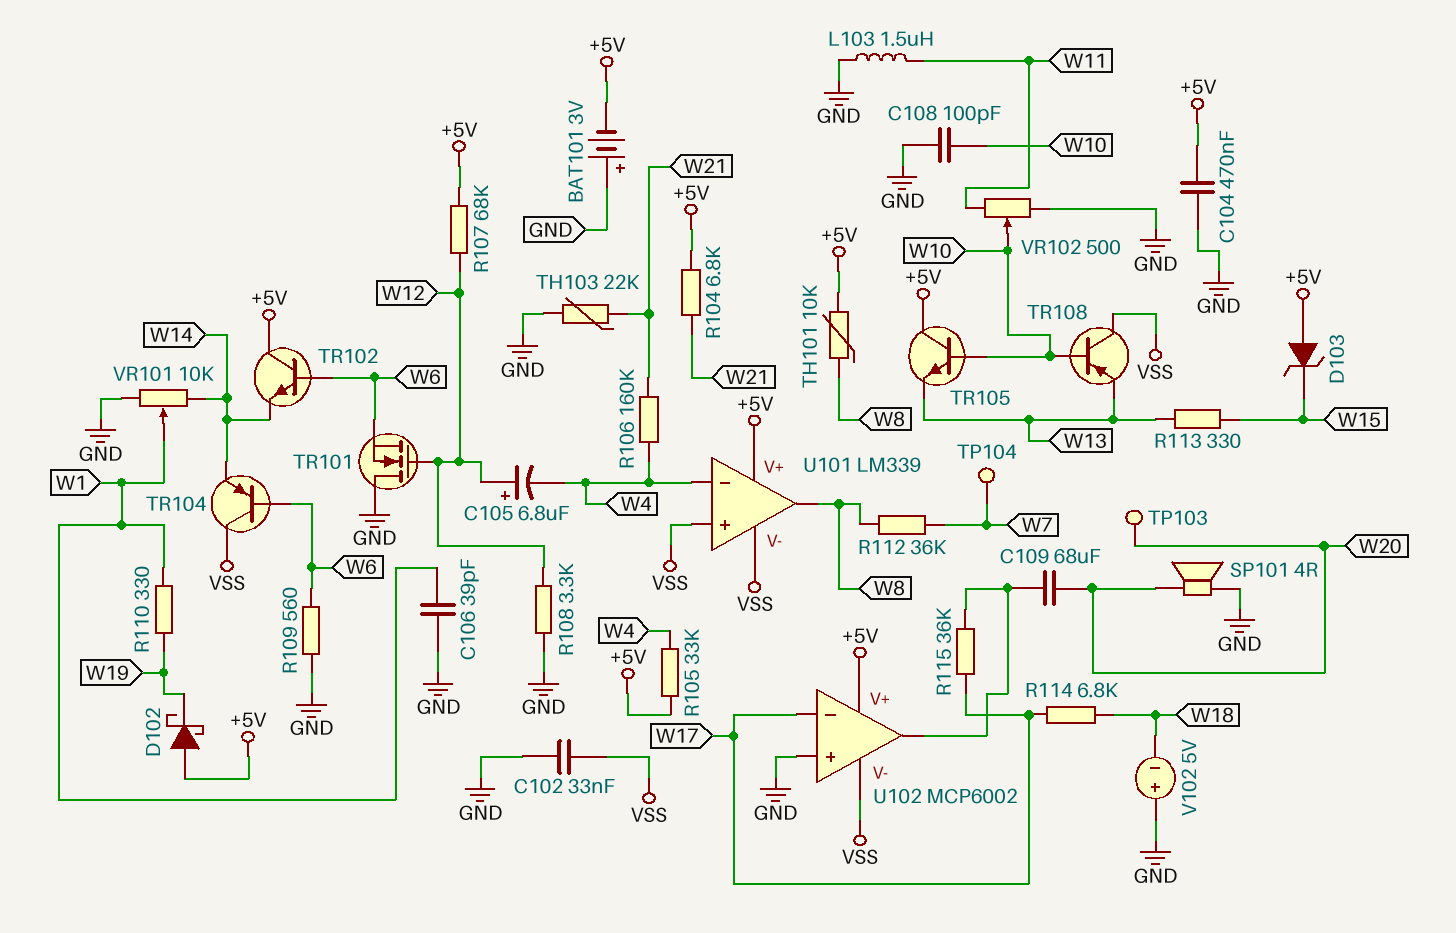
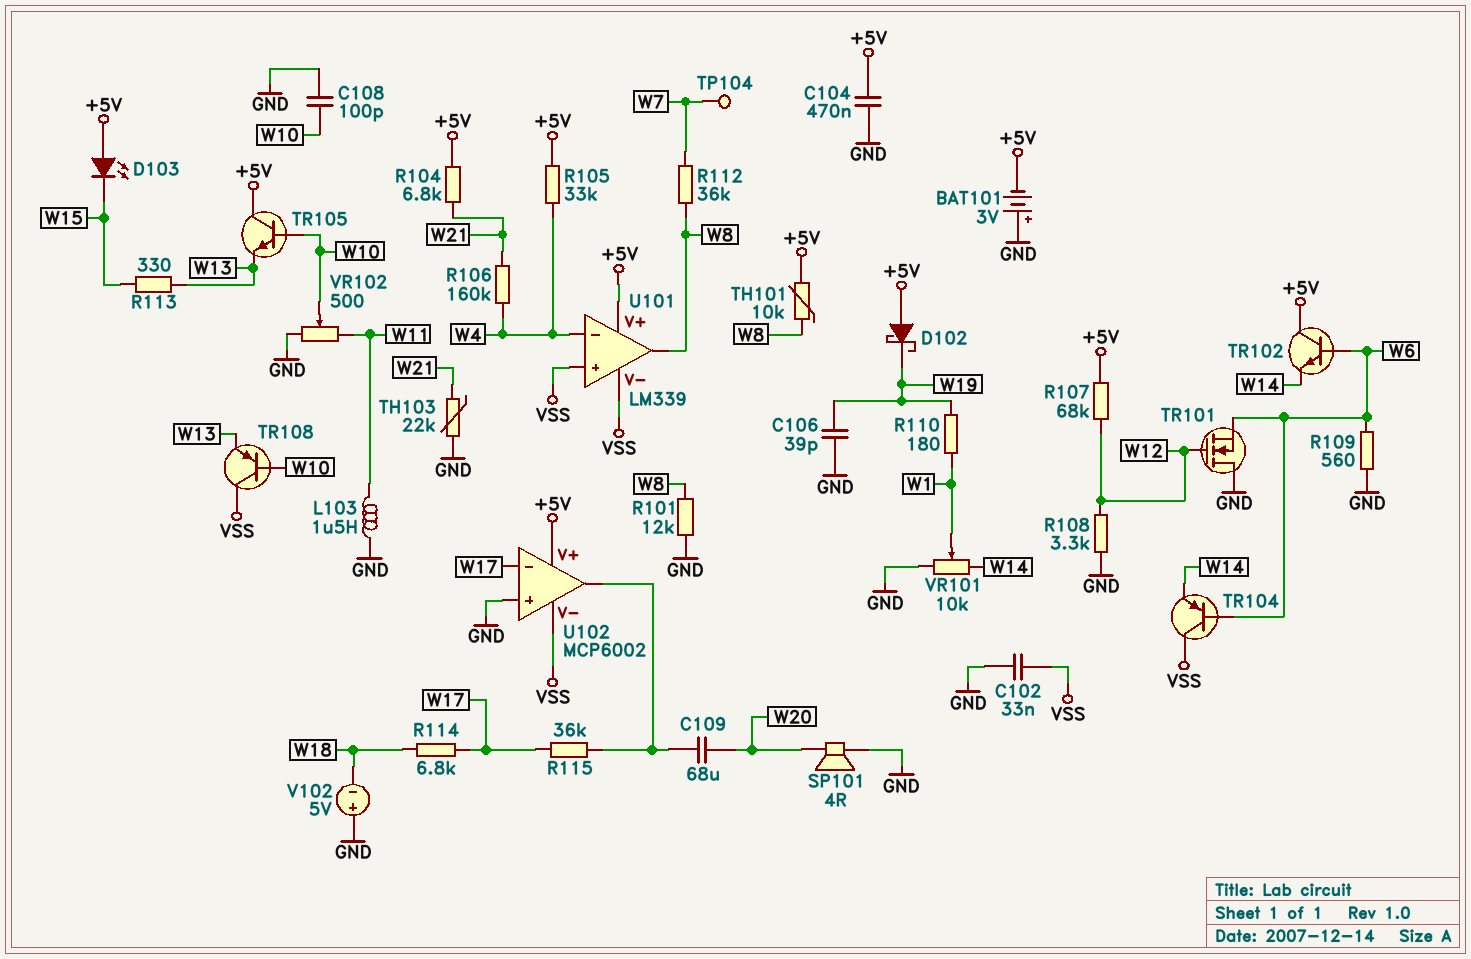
C105: 6.8uF (plus W12, minus W4) -> none
C106: 39pF (GND, W1) -> 39pF (GND, W19)
D103: zener (A +5V, K W15) -> LED (A +5V, K W15)
R101: none -> 12k (GND, W8)
R110: 330 (W1, W19) -> 180 (W1, W19)
TP103: test point (W20) -> none

